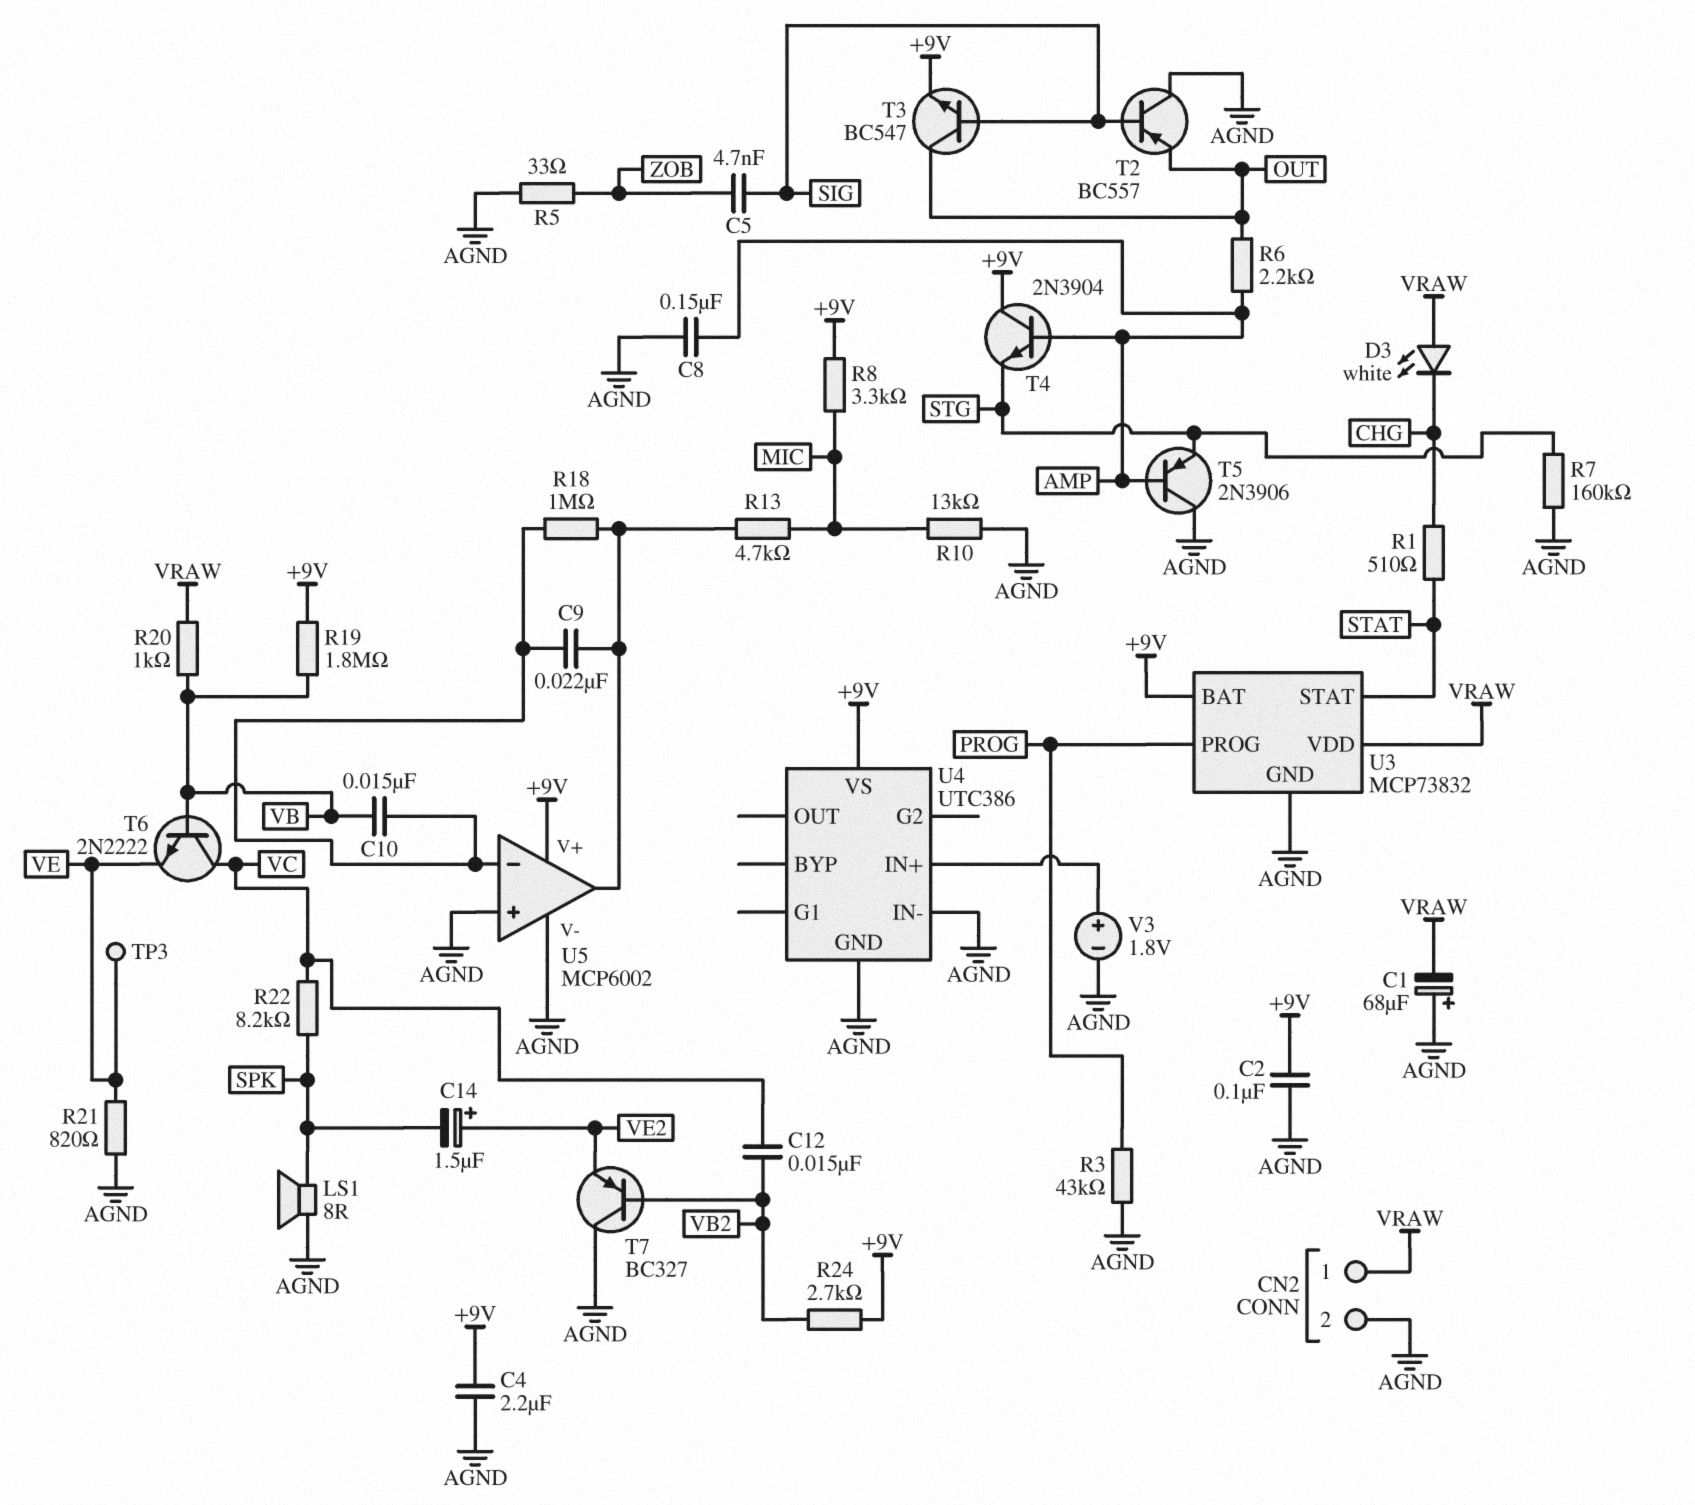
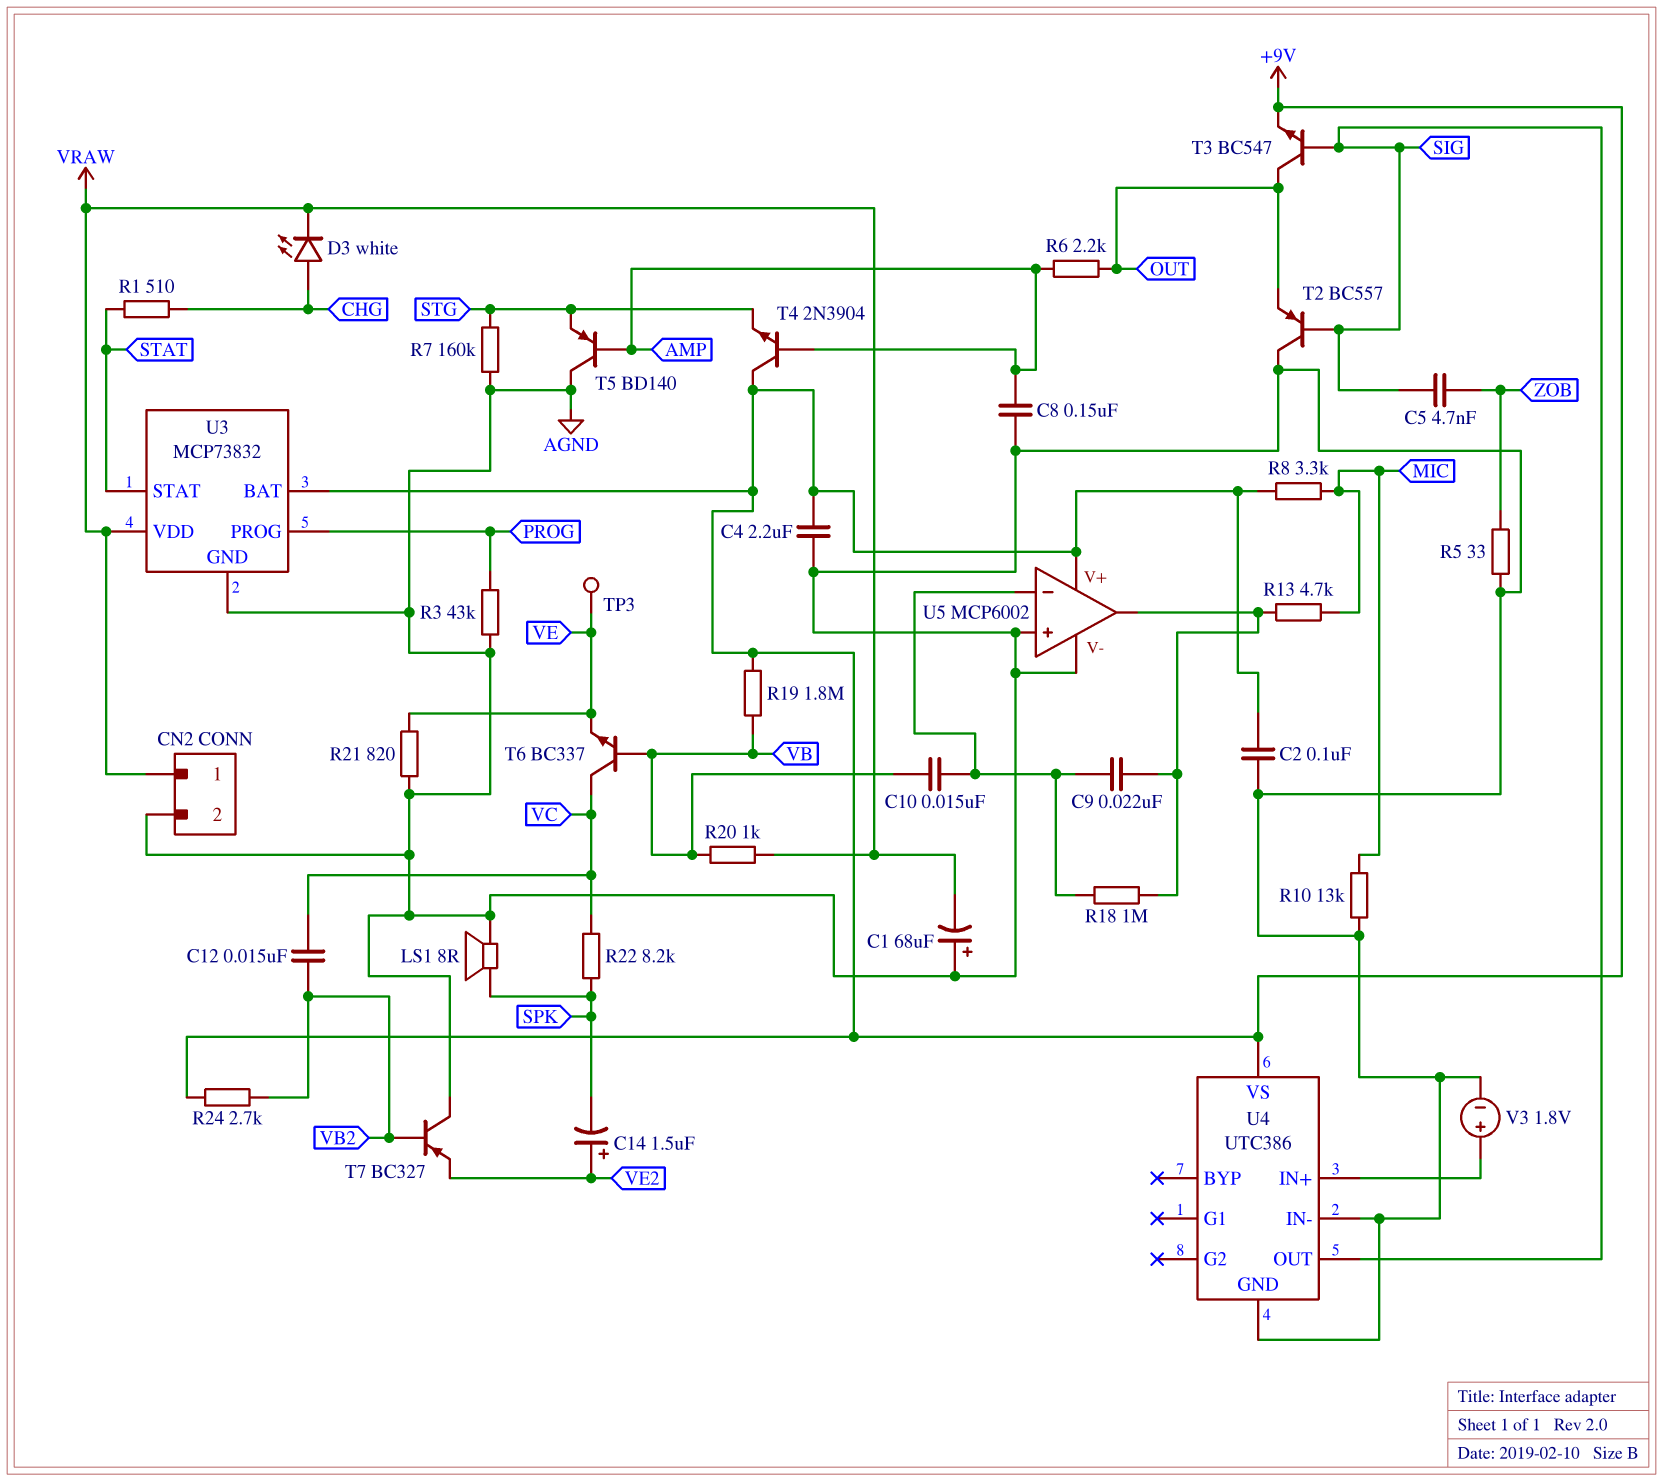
D3: LED white (A VRAW, K CHG) -> LED white (A CHG, K VRAW)
T5: PNP 2N3906 (B AMP, C AGND, E STG) -> PNP BD140 (B AMP, C AGND, E STG)
T6: NPN 2N2222 (B VB, C VC, E VE) -> NPN BC337 (B VB, C VC, E VE)
U4 pin OUT: none -> SIG

